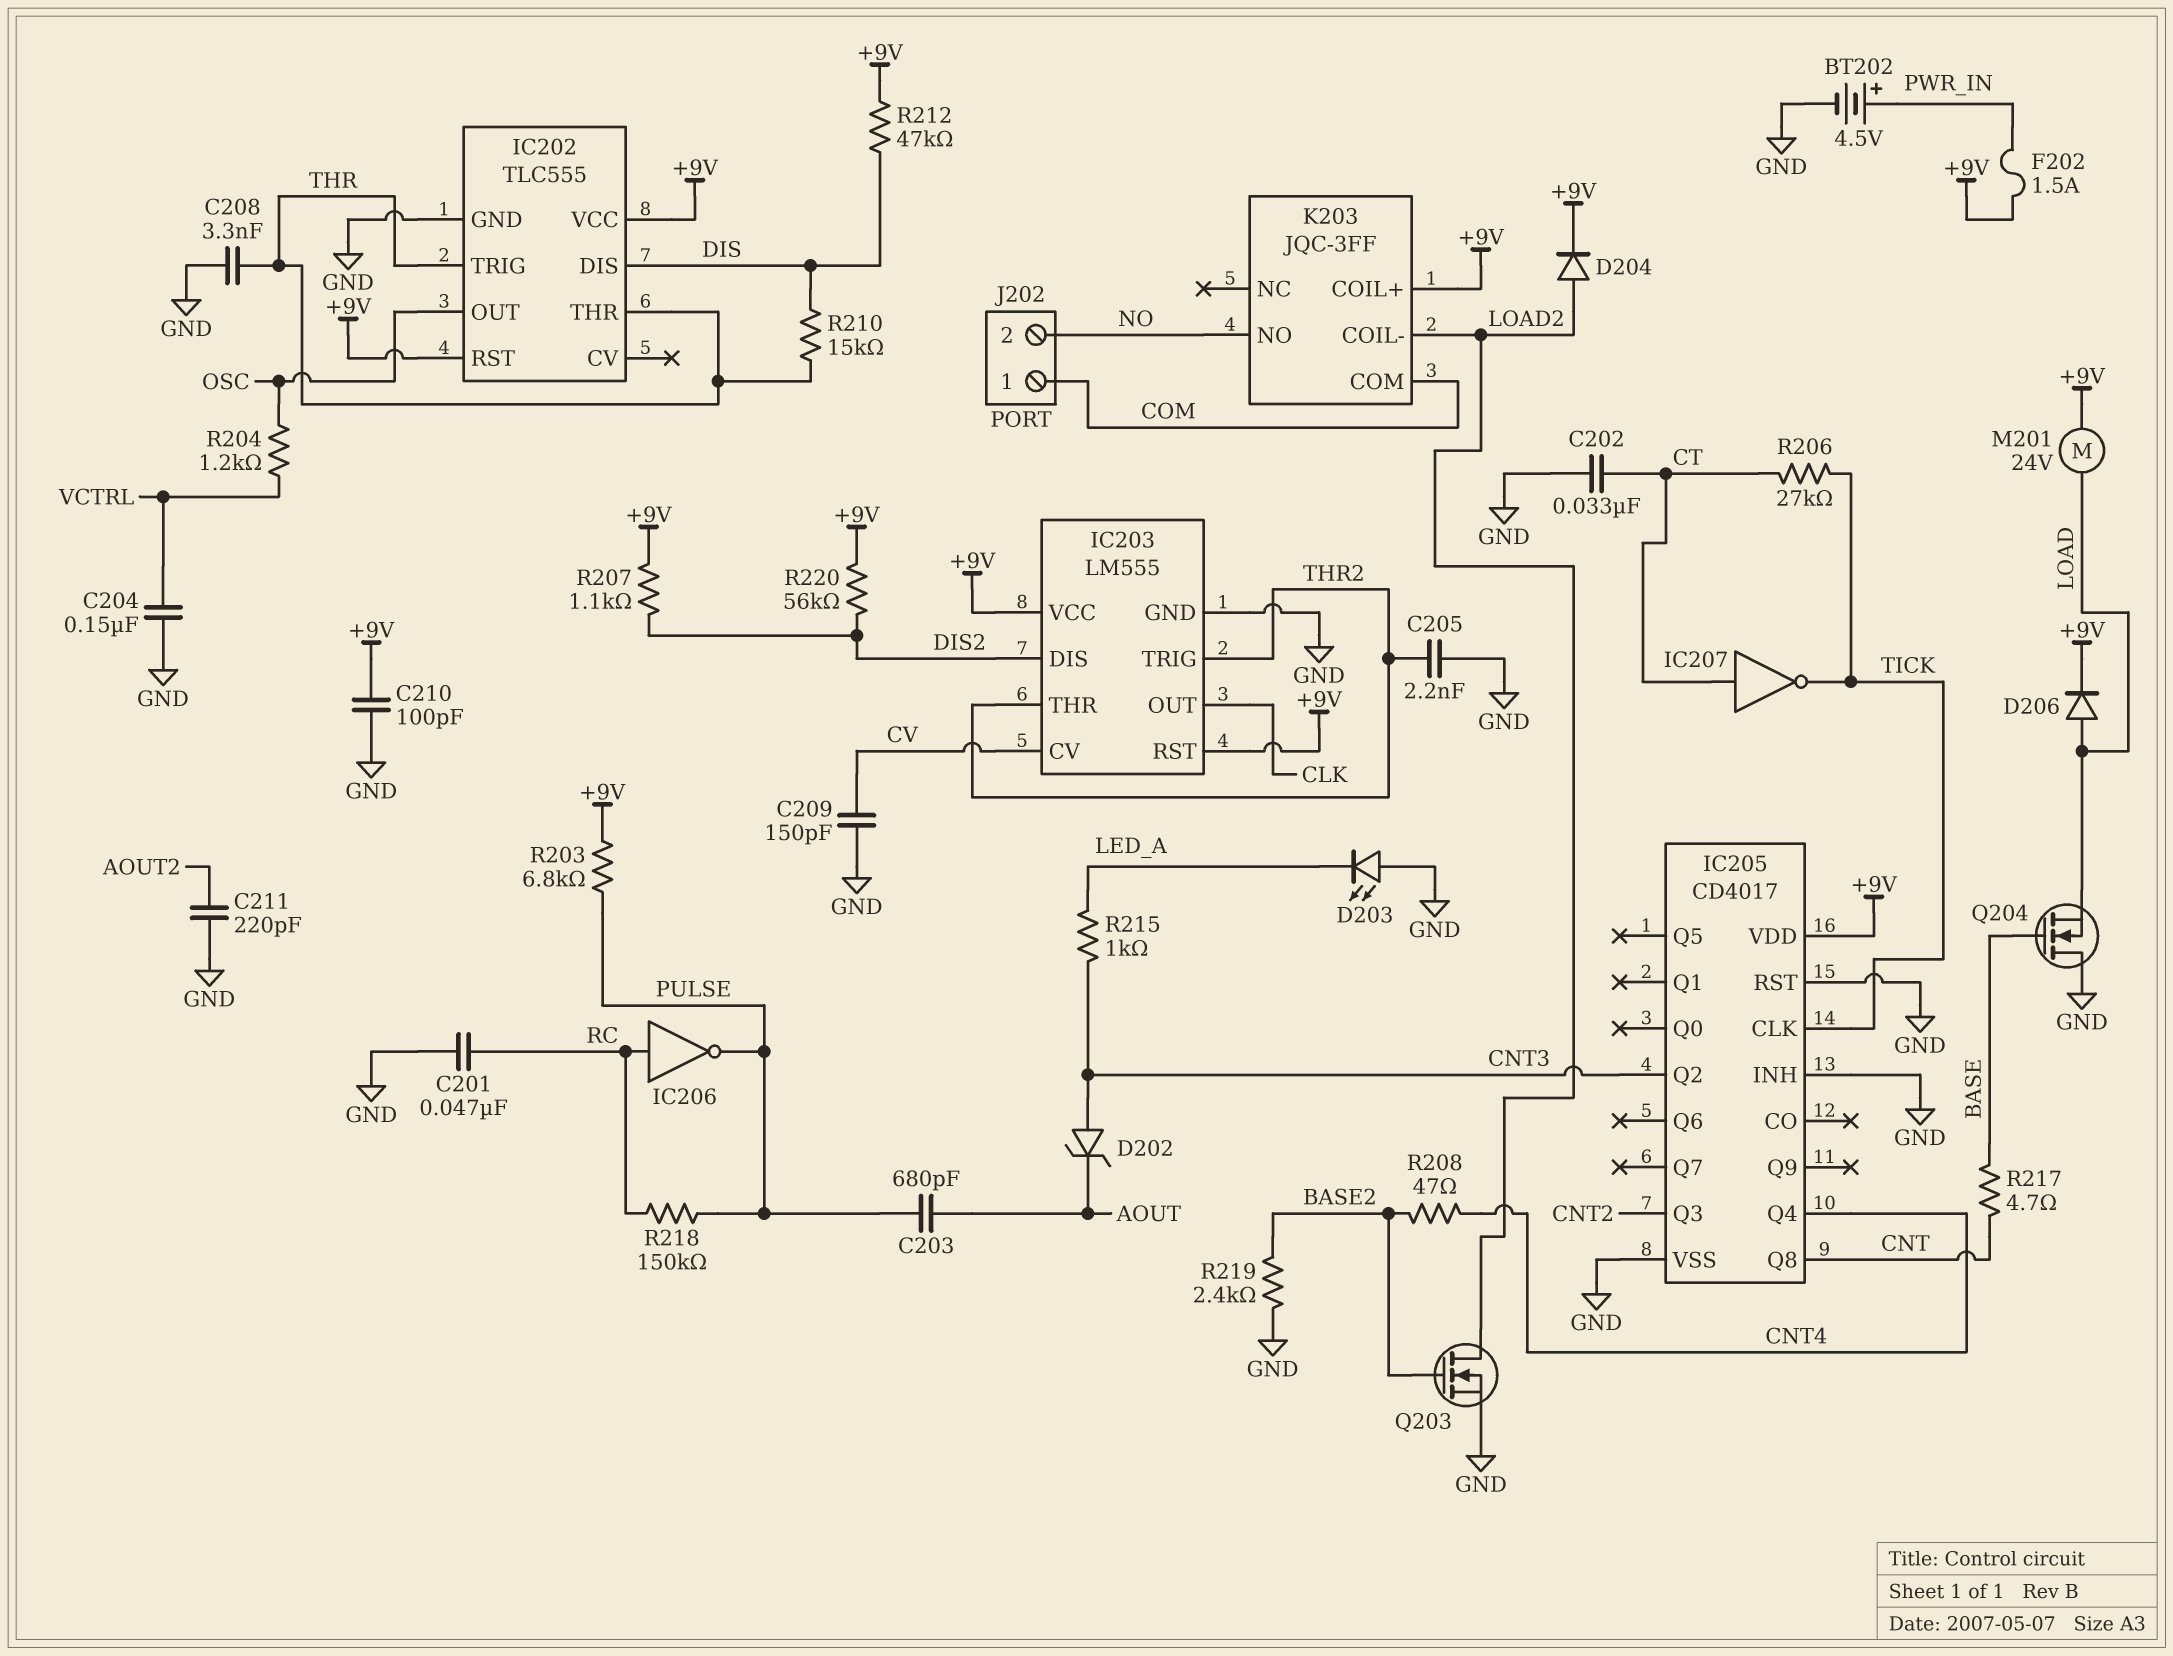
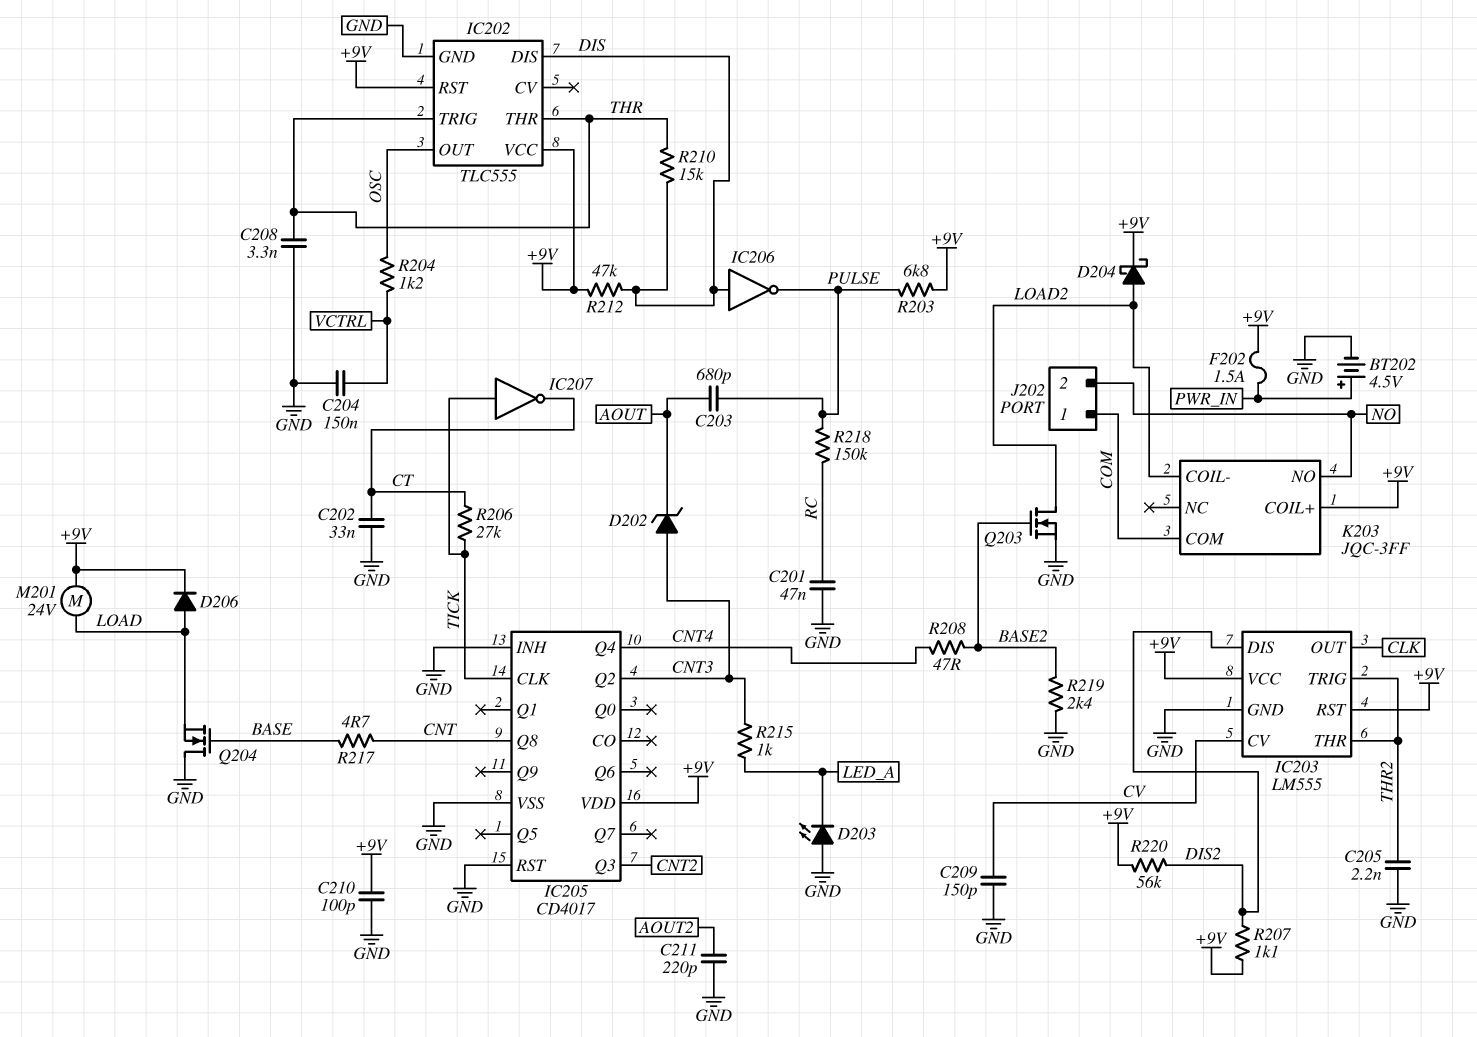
D204: diode (A LOAD2, K +9V) -> schottky (A LOAD2, K +9V)
IC206: NOT (in RC, out PULSE) -> NOT (in DIS, out PULSE)
IC207: NOT (in CT, out TICK) -> NOT (in TICK, out CT)

